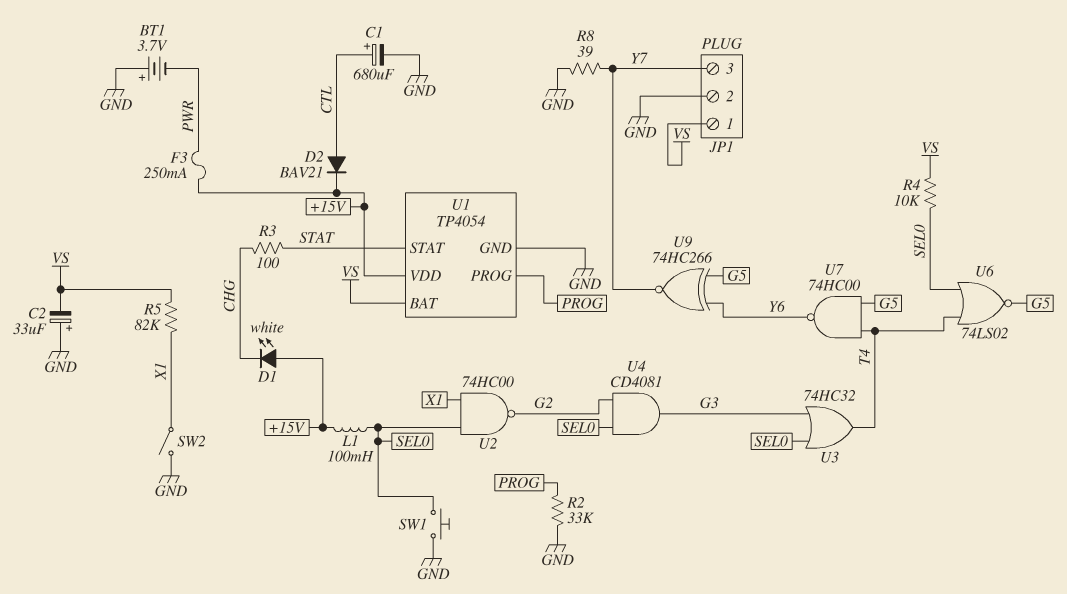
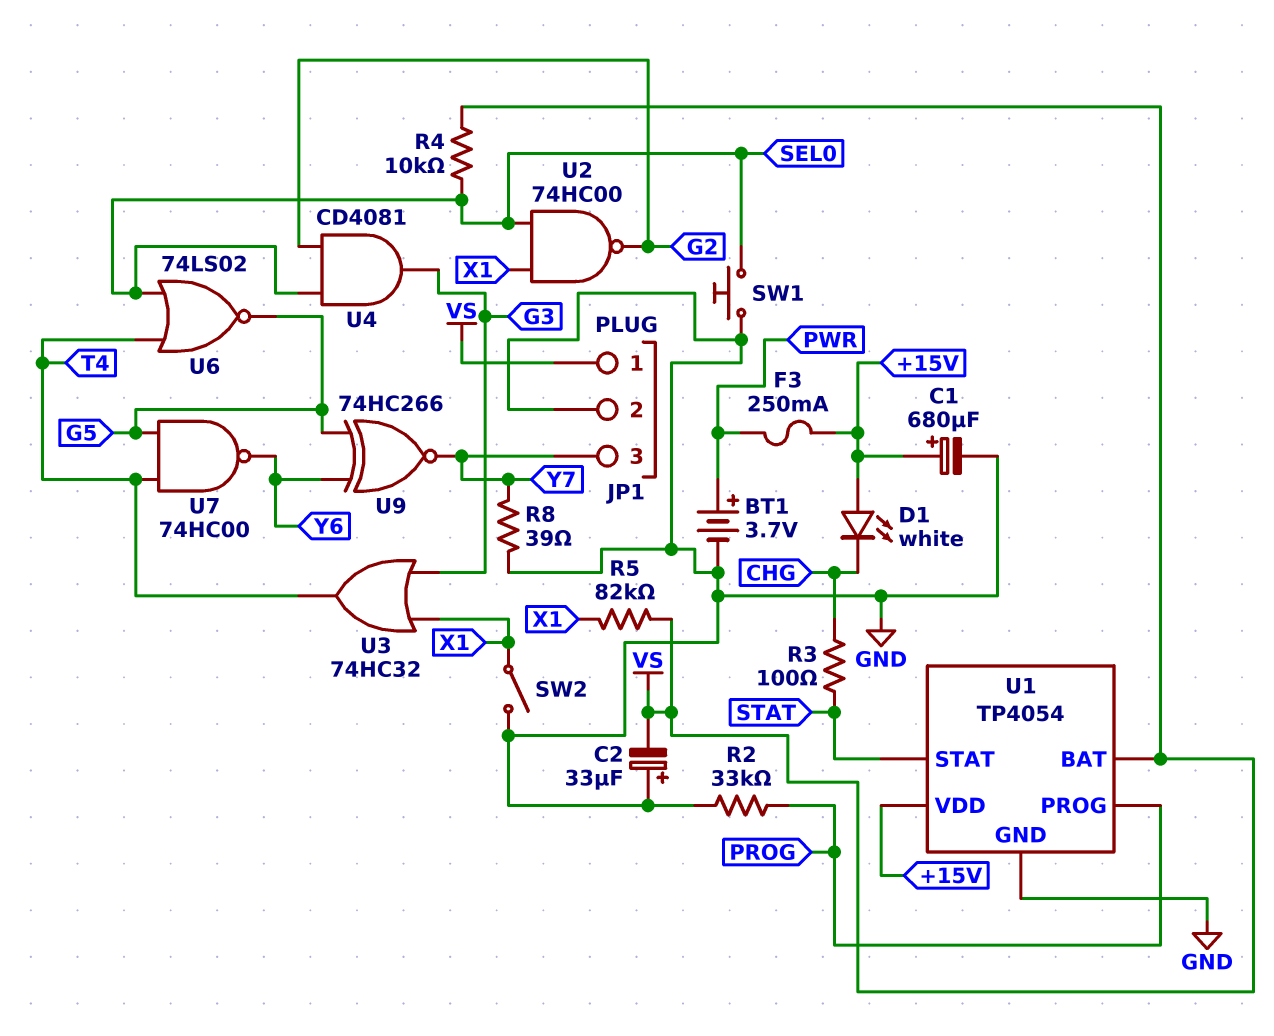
BT1: 3.7V (plus GND, minus PWR) -> 3.7V (plus PWR, minus GND)
C1: 680uF (plus CTL, minus GND) -> 680uF (plus +15V, minus GND)
D2: diode BAV21 (A CTL, K +15V) -> none
L1: 100mH (+15V, SEL0) -> none
U3: OR 74HC32 (in G3, in SEL0, out T4) -> OR 74HC32 (in G3, in X1, out T4)

